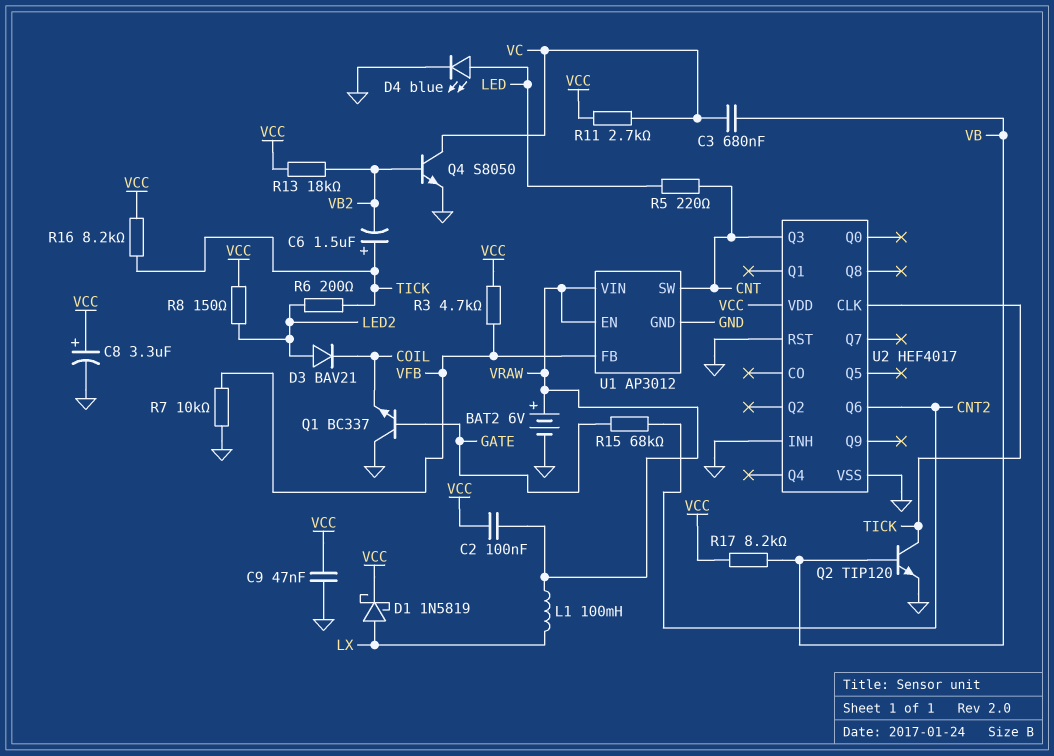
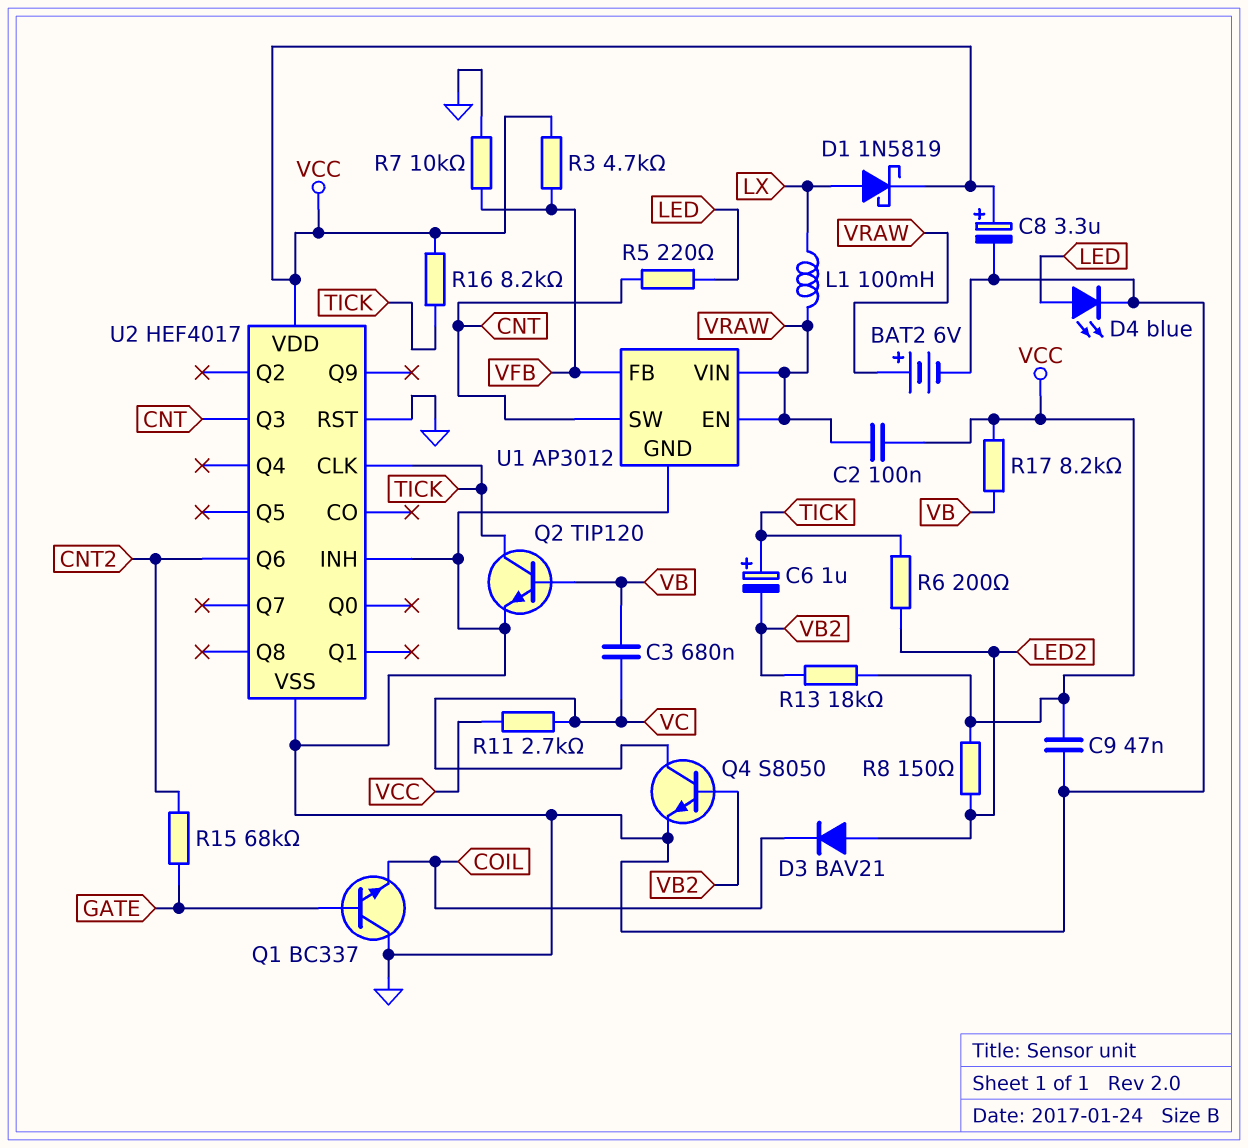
C6: 1.5uF (plus TICK, minus VB2) -> 1uF (plus TICK, minus VB2)

